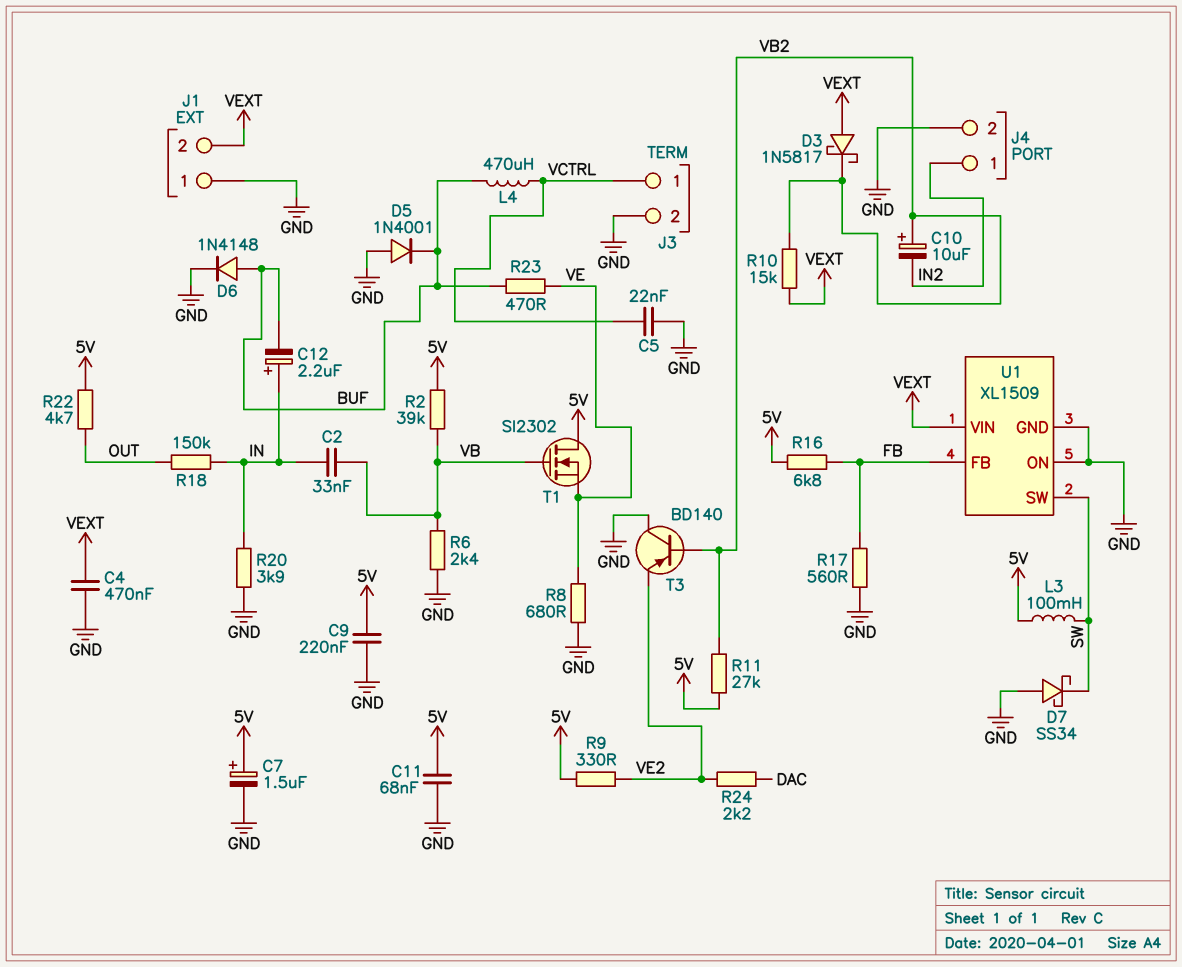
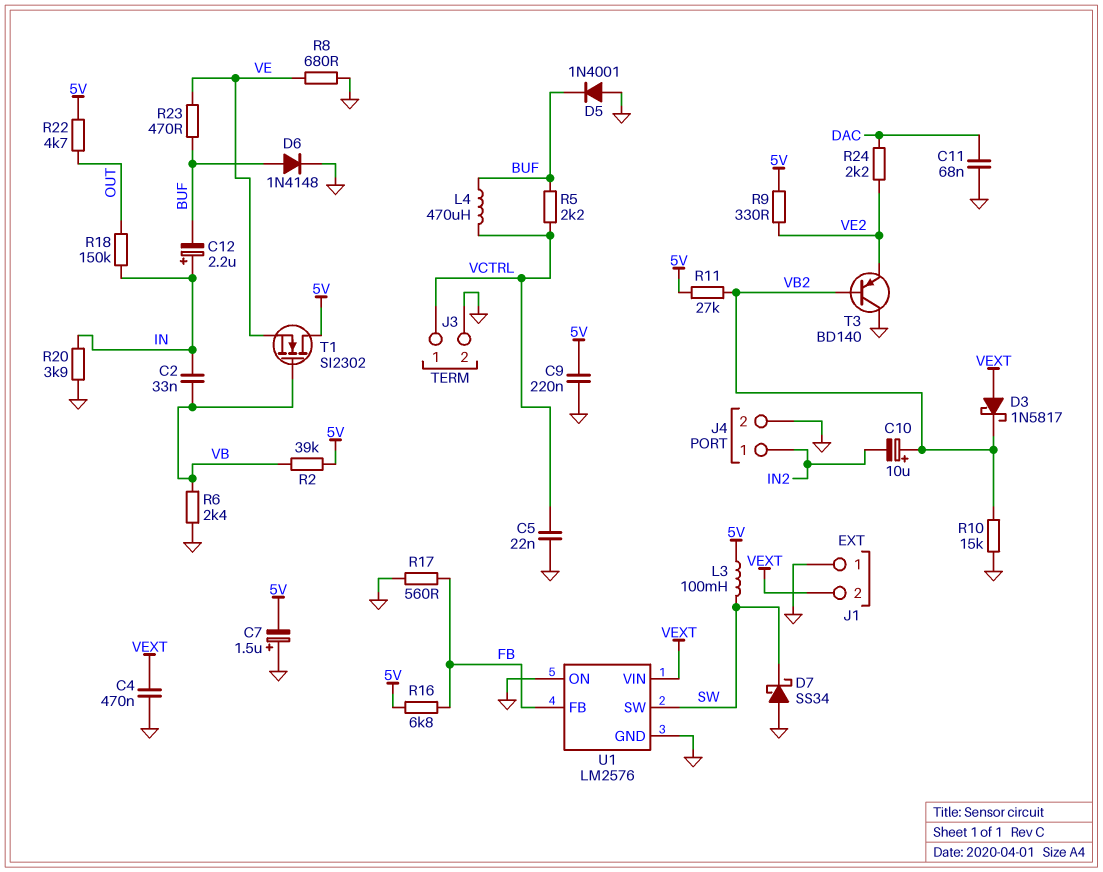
C7: 1.5uF (plus 5V, minus GND) -> 1.5uF (plus GND, minus 5V)
C11: 68nF (5V, GND) -> 68nF (DAC, GND)
R5: none -> 2.2k (BUF, VCTRL)
R10: 15k (VB2, VEXT) -> 15k (GND, VB2)
U1: XL1509 -> LM2576

